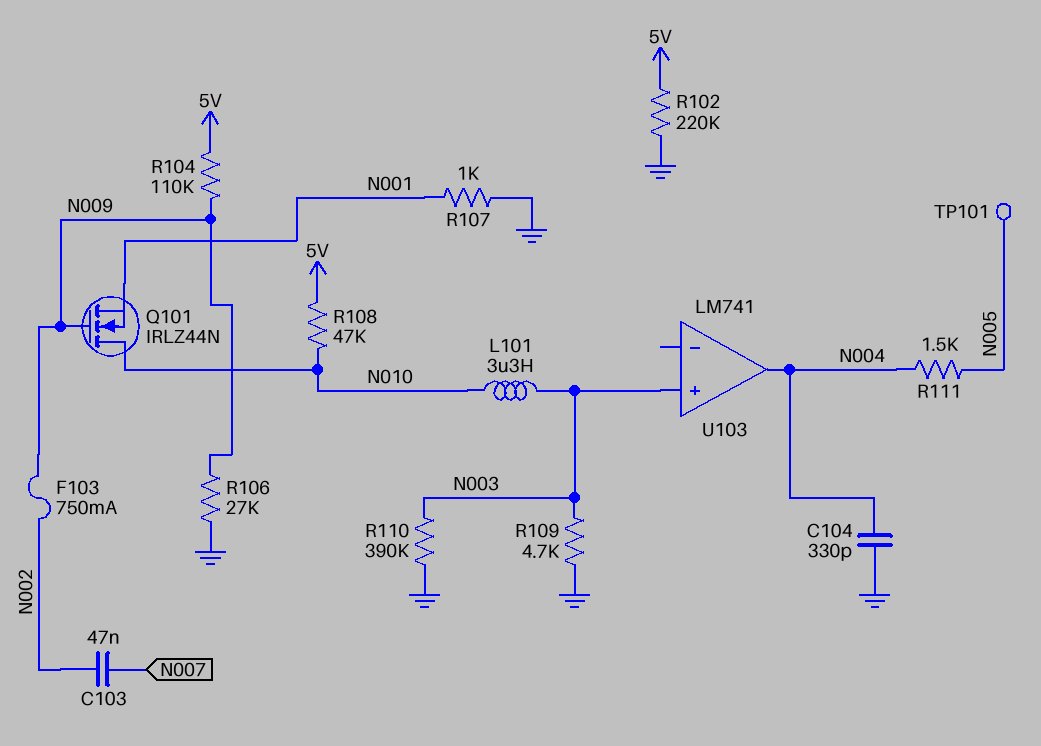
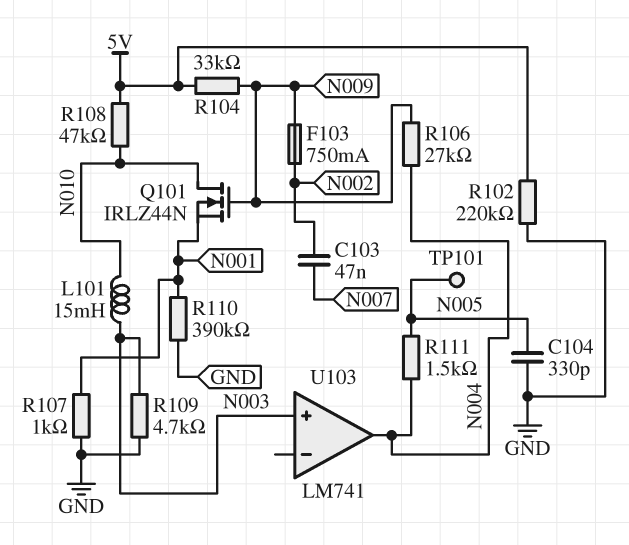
C104: 330pF (GND, N004) -> 330pF (GND, N005)
L101: 3.3uH (N003, N010) -> 15mH (N003, N010)
R104: 110k (5V, N009) -> 33k (5V, N009)
R106: 27k (GND, N009) -> 27k (N004, N009)
R110: 390k (GND, N003) -> 390k (GND, N001)

